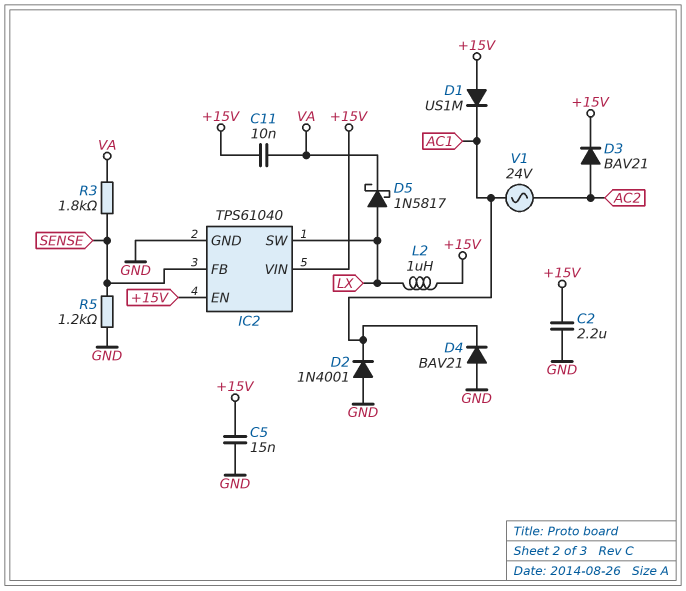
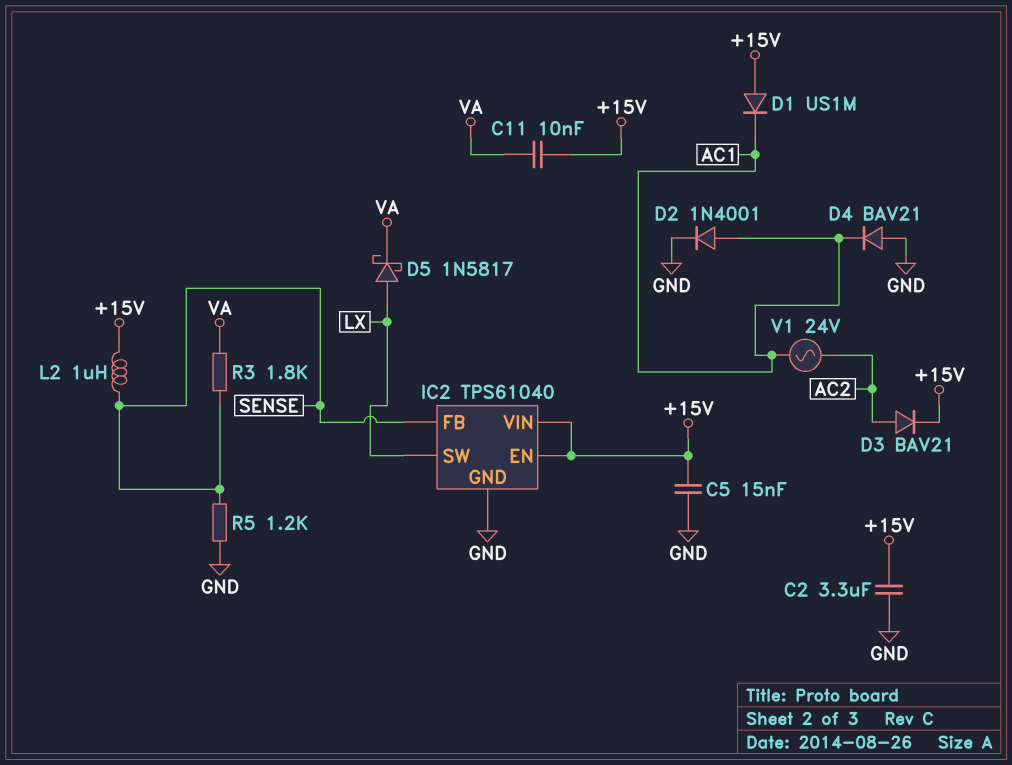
C2: 2.2uF (+15V, GND) -> 3.3uF (+15V, GND)
D2: diode 1N4001 (A GND, K AC1) -> diode 1N4001 (A AC1, K GND)
L2: 1uH (+15V, LX) -> 1uH (+15V, SENSE)

